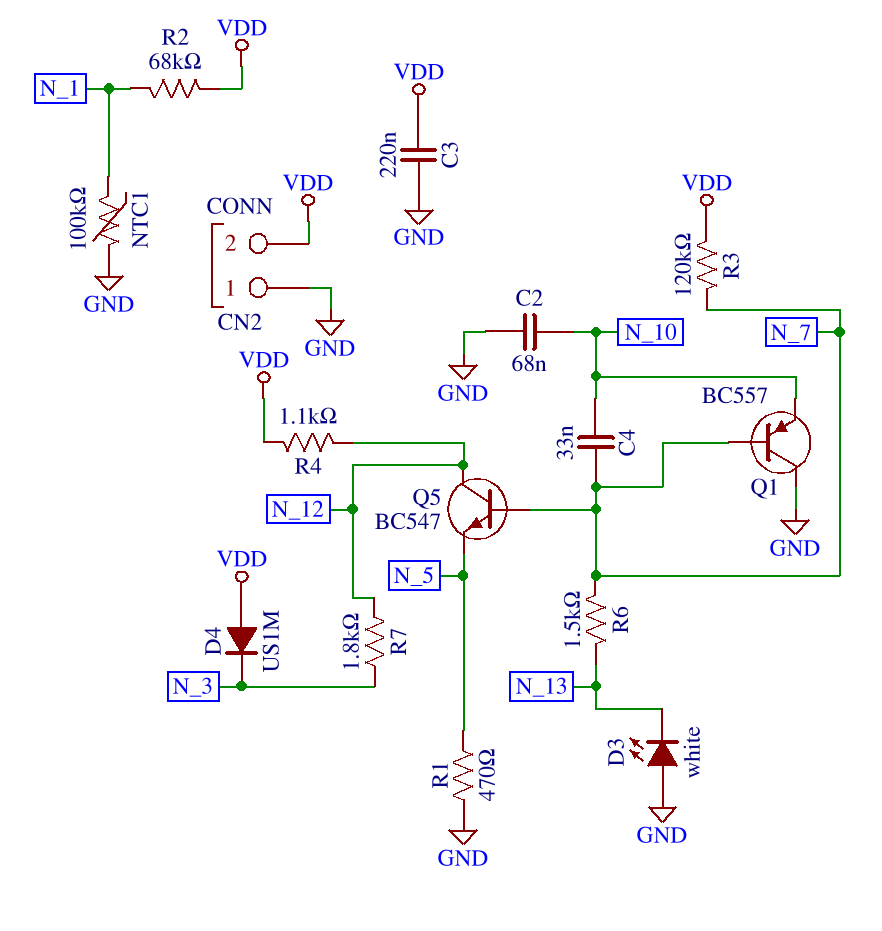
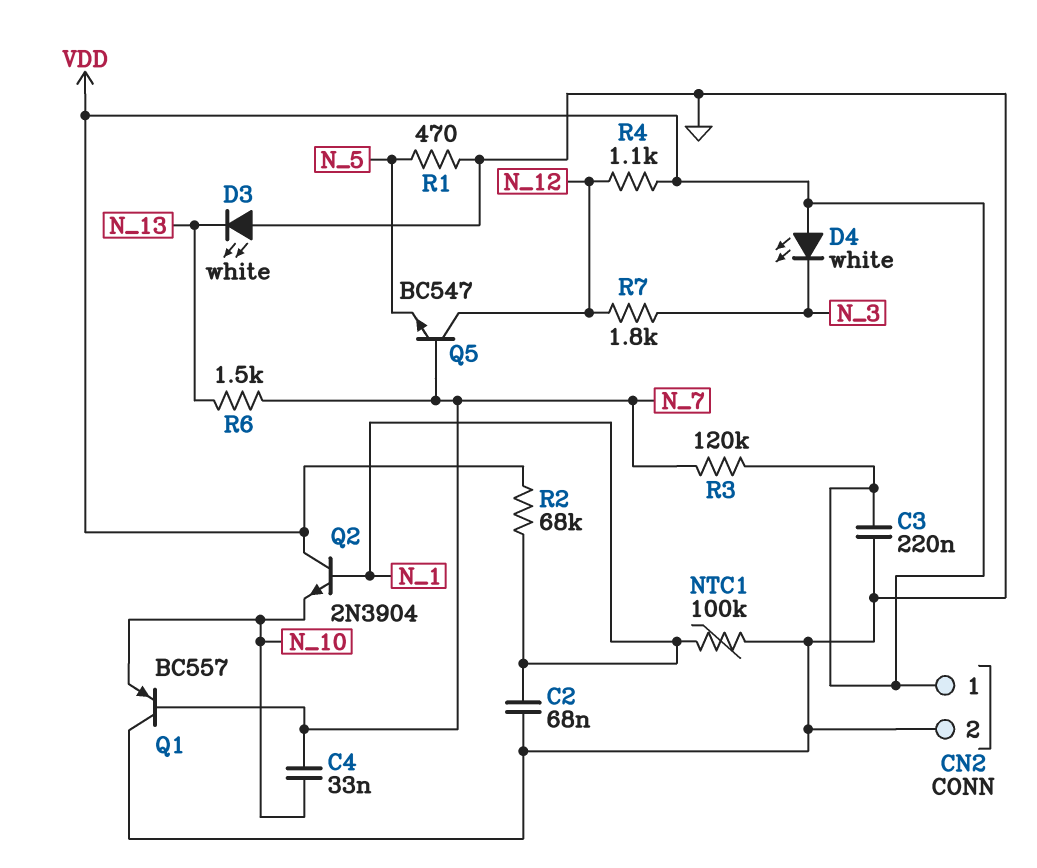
C2: 68nF (GND, N_10) -> 68nF (GND, N_1)
CN2 pin 1: GND -> VDD
CN2 pin 2: VDD -> GND
D4: diode US1M (A VDD, K N_3) -> LED white (A VDD, K N_3)
Q2: none -> NPN 2N3904 (B N_1, C VDD, E N_10)

